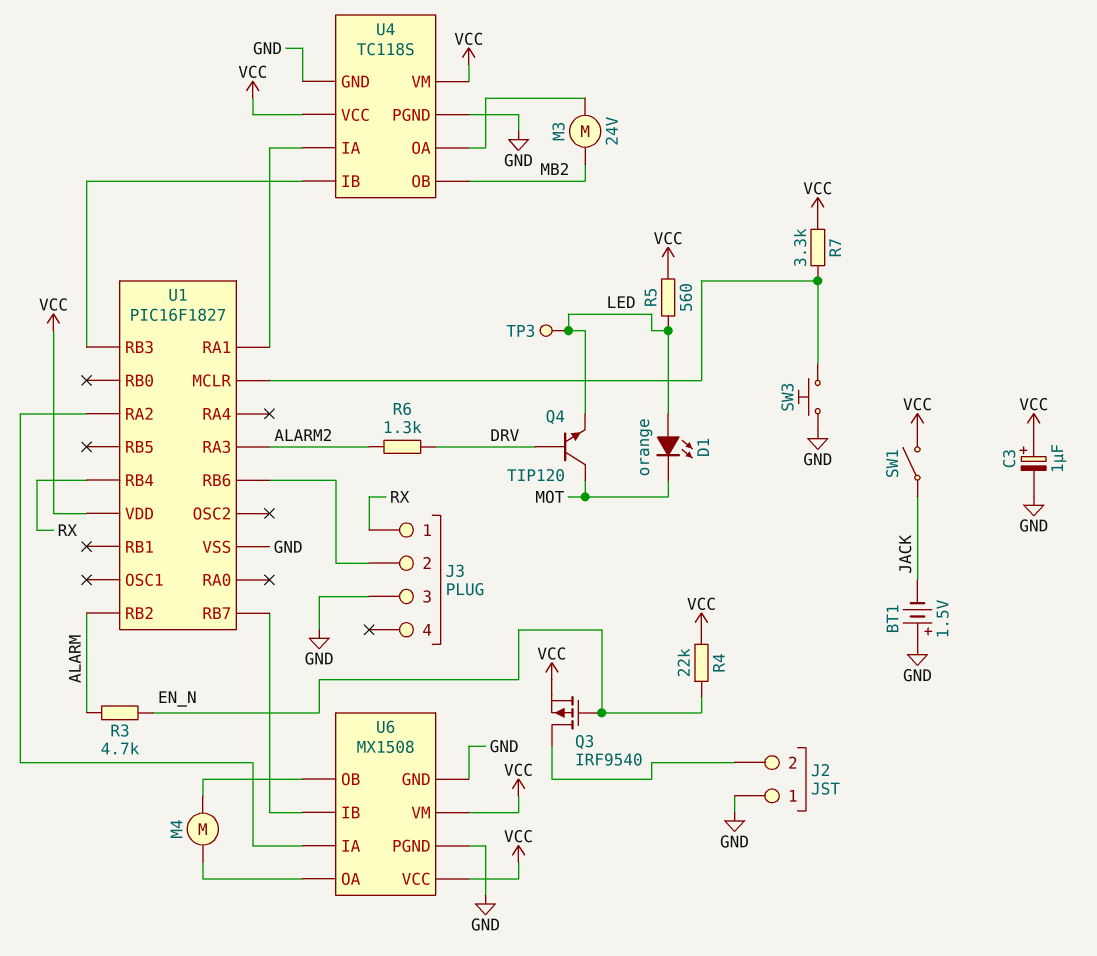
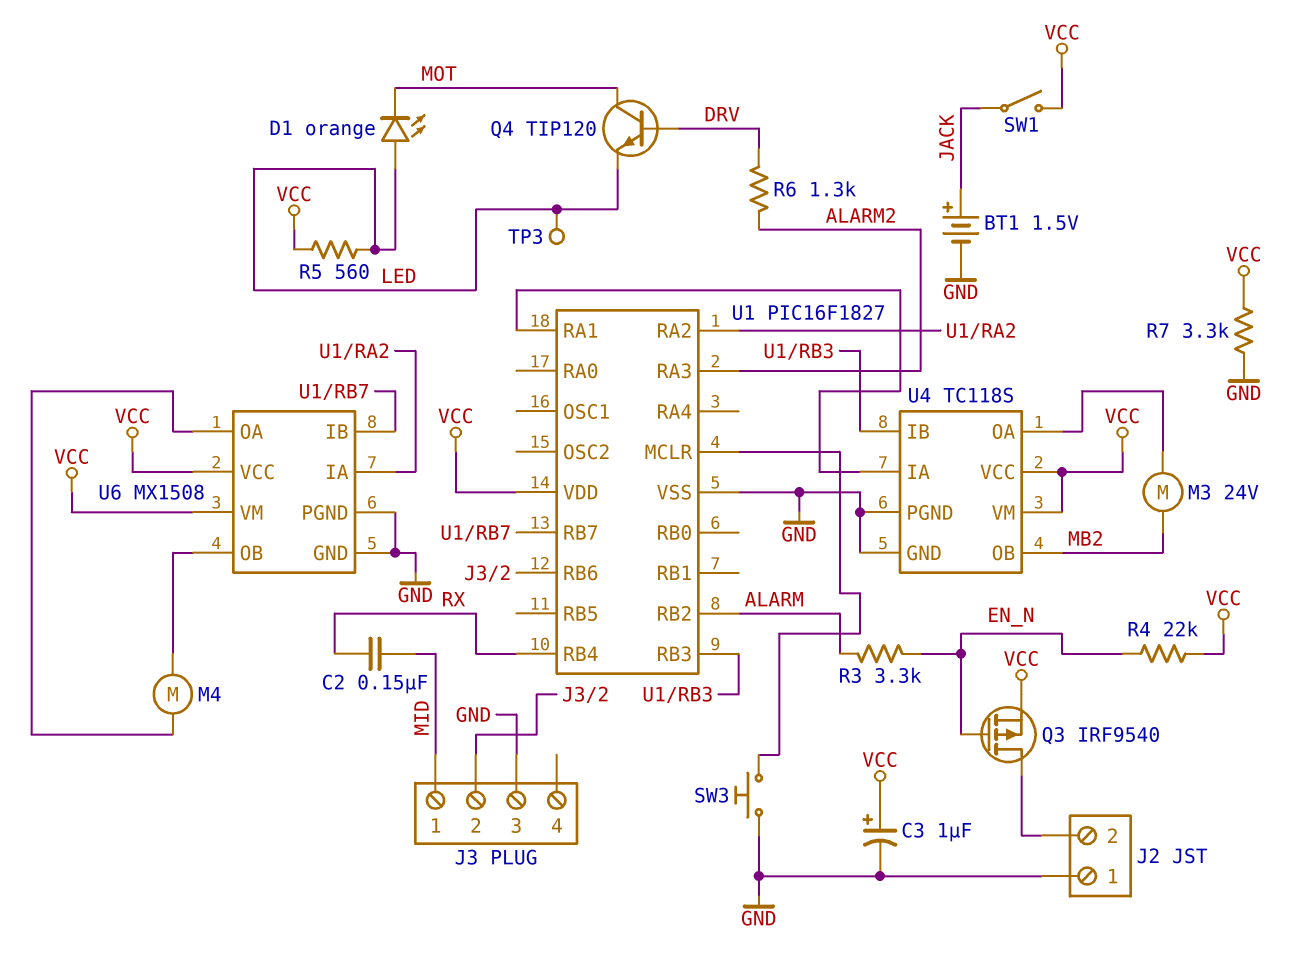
BT1: 1.5V (plus GND, minus JACK) -> 1.5V (plus JACK, minus GND)
C2: none -> 150nF (MID, RX)
J3 pin 1: RX -> MID
R3: 4.7k (ALARM, EN_N) -> 3.3k (ALARM, EN_N)
R7: 3.3k (U1/MCLR, VCC) -> 3.3k (GND, VCC)

